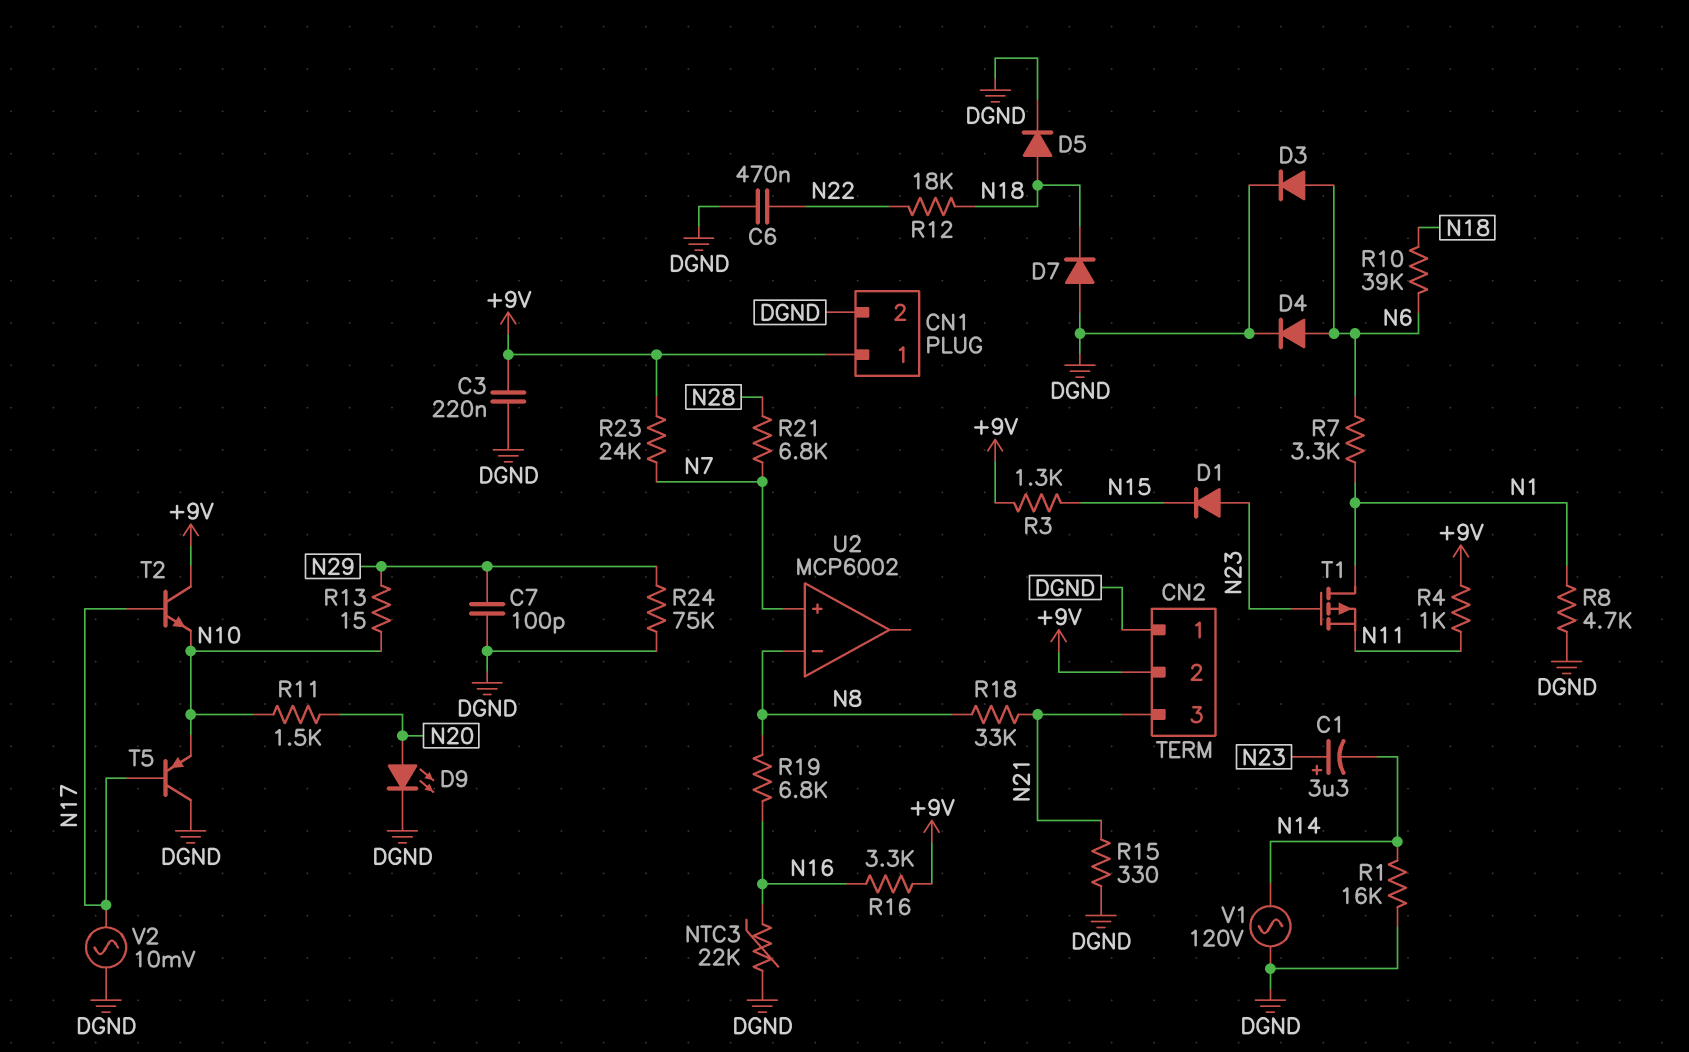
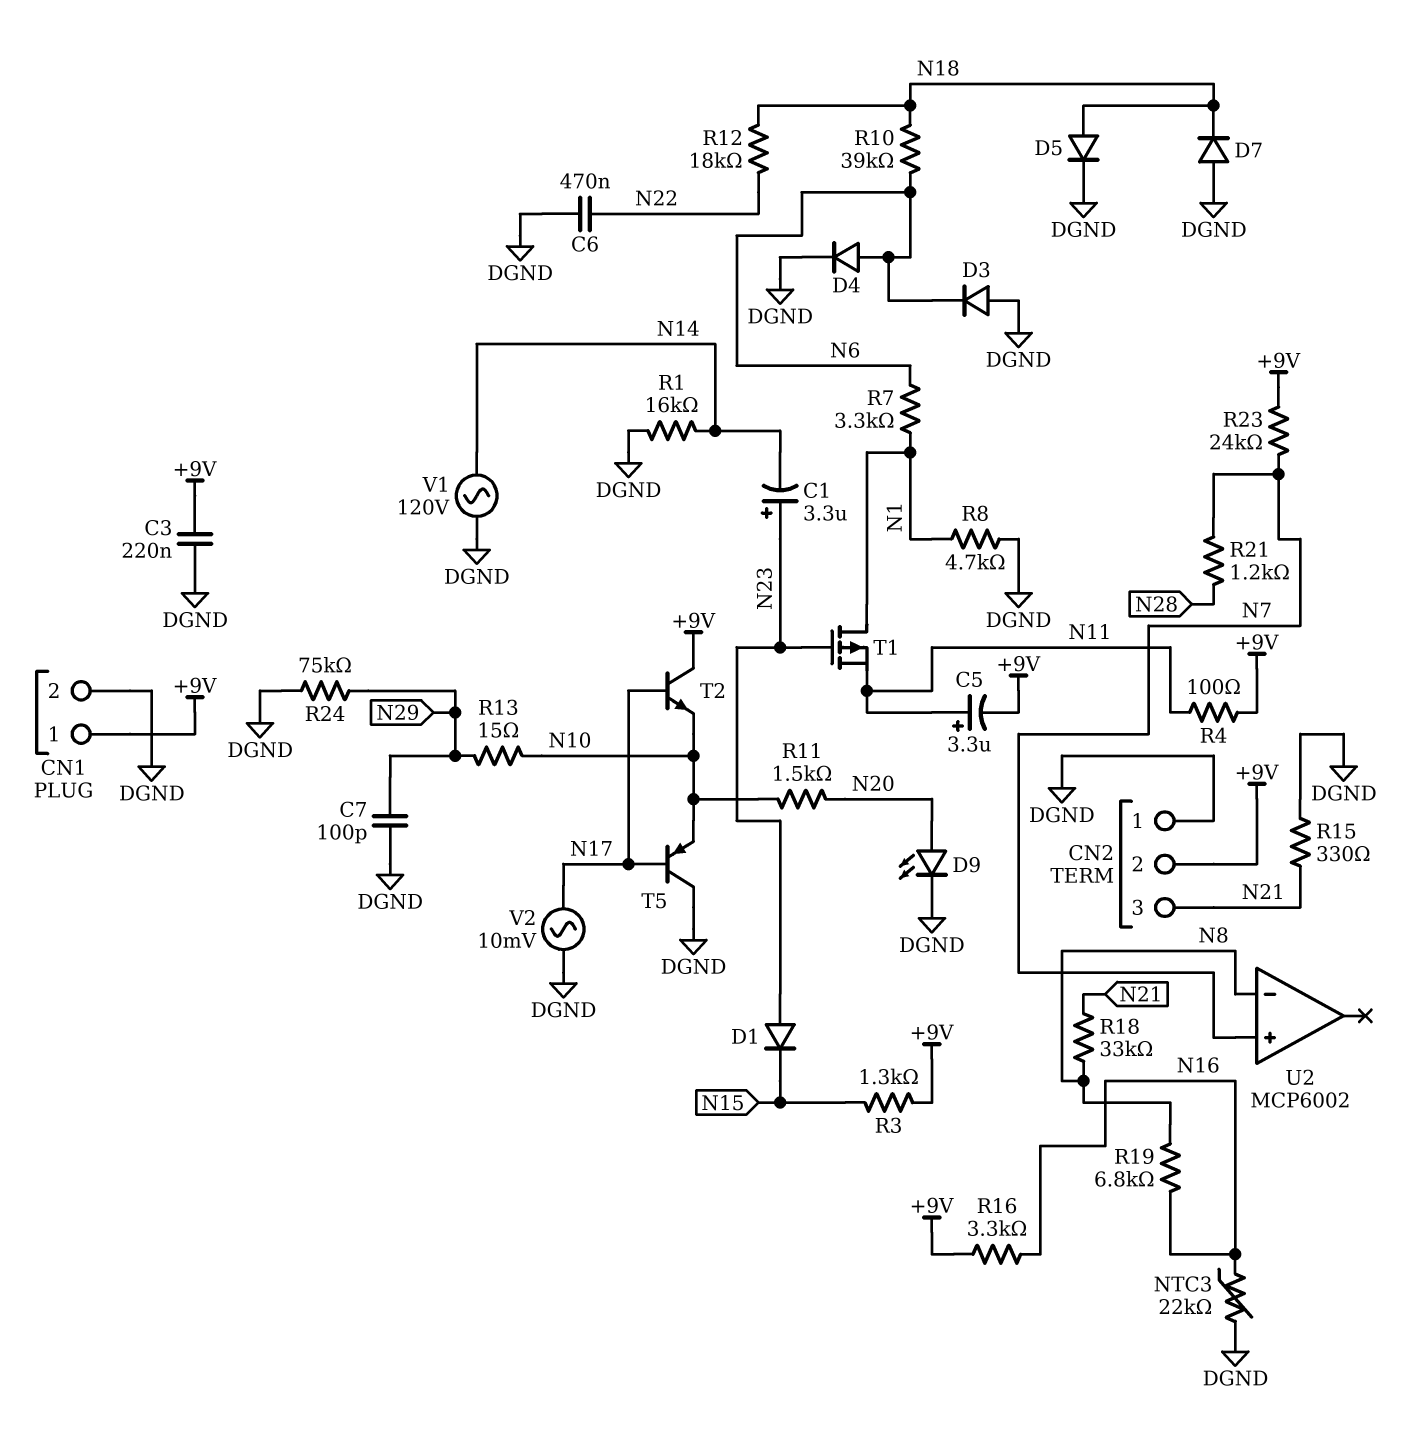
C5: none -> 3.3uF (plus N11, minus +9V)
D3: diode (A N6, K DGND) -> diode (A DGND, K N6)
R4: 1k (+9V, N11) -> 100 (+9V, N11)
R21: 6.8k (N7, N28) -> 1.2k (N7, N28)

